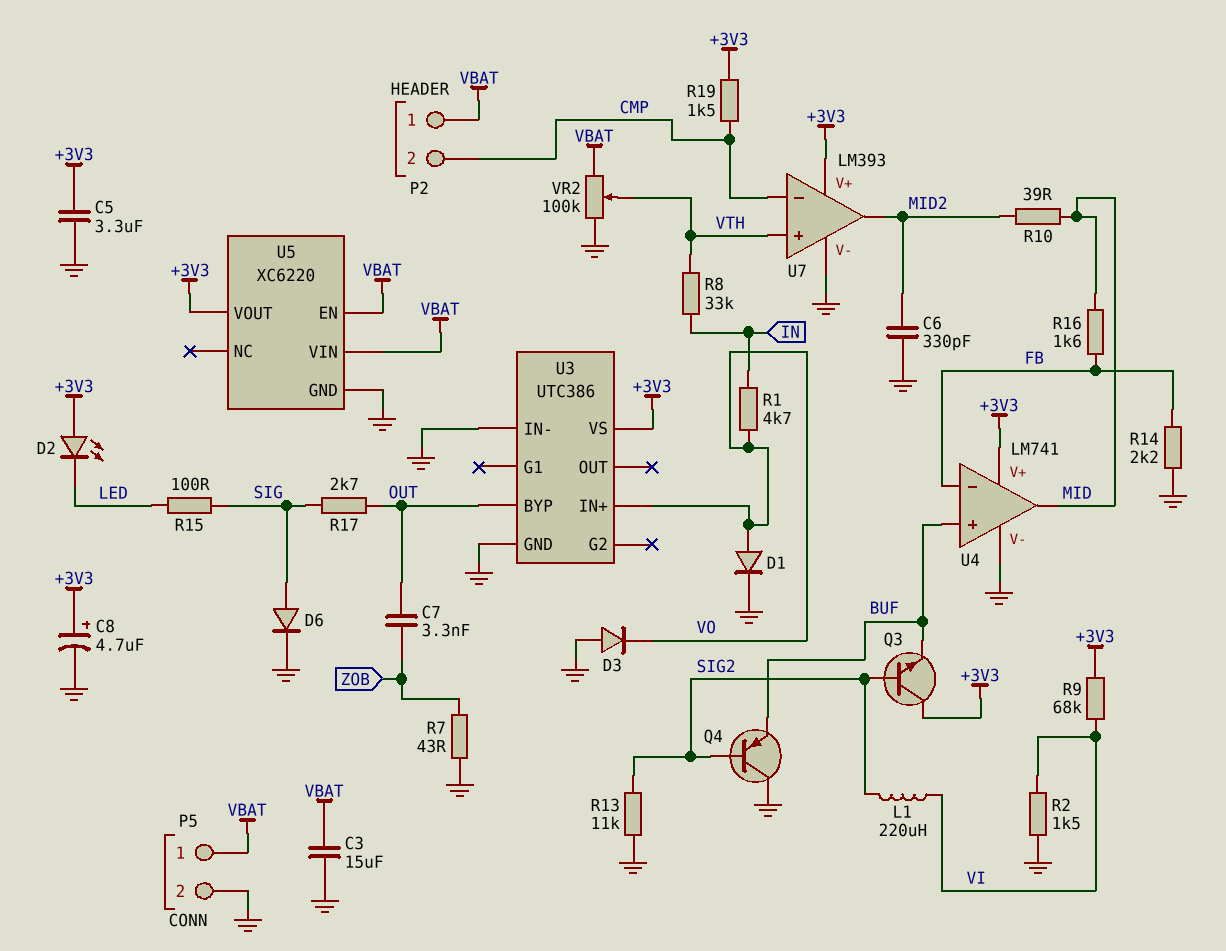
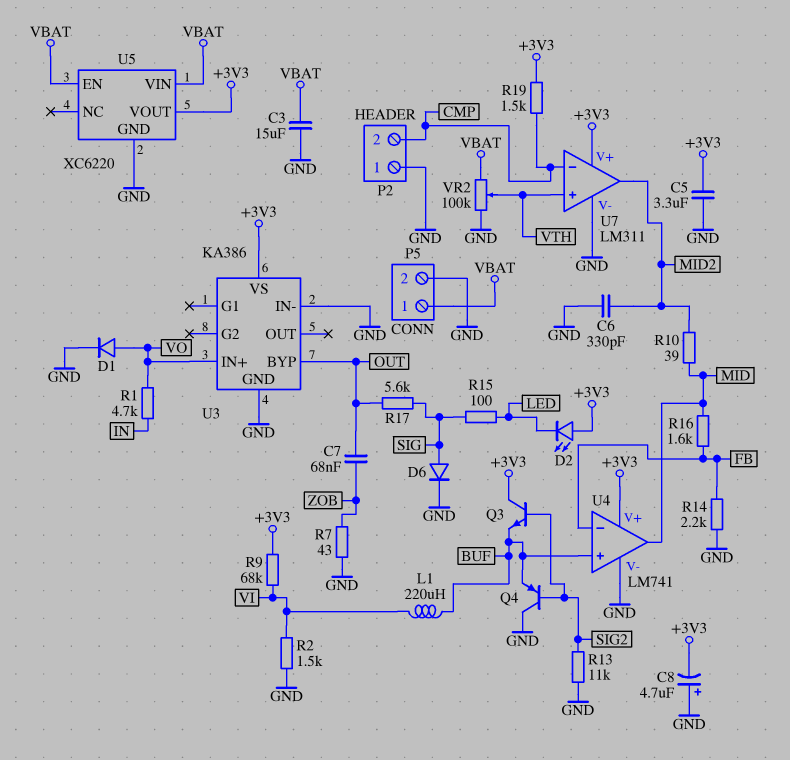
C7: 3.3nF (OUT, ZOB) -> 68nF (OUT, ZOB)
C8: 4.7uF (plus +3V3, minus GND) -> 4.7uF (plus GND, minus +3V3)
D3: diode (A GND, K VO) -> none
L1: 220uH (SIG2, VI) -> 220uH (BUF, VI)
P2 pin 1: VBAT -> GND
R8: 33k (IN, VTH) -> none
R17: 2.7k (OUT, SIG) -> 5.6k (OUT, SIG)
U3: UTC386 -> KA386
U7: LM393 -> LM311

